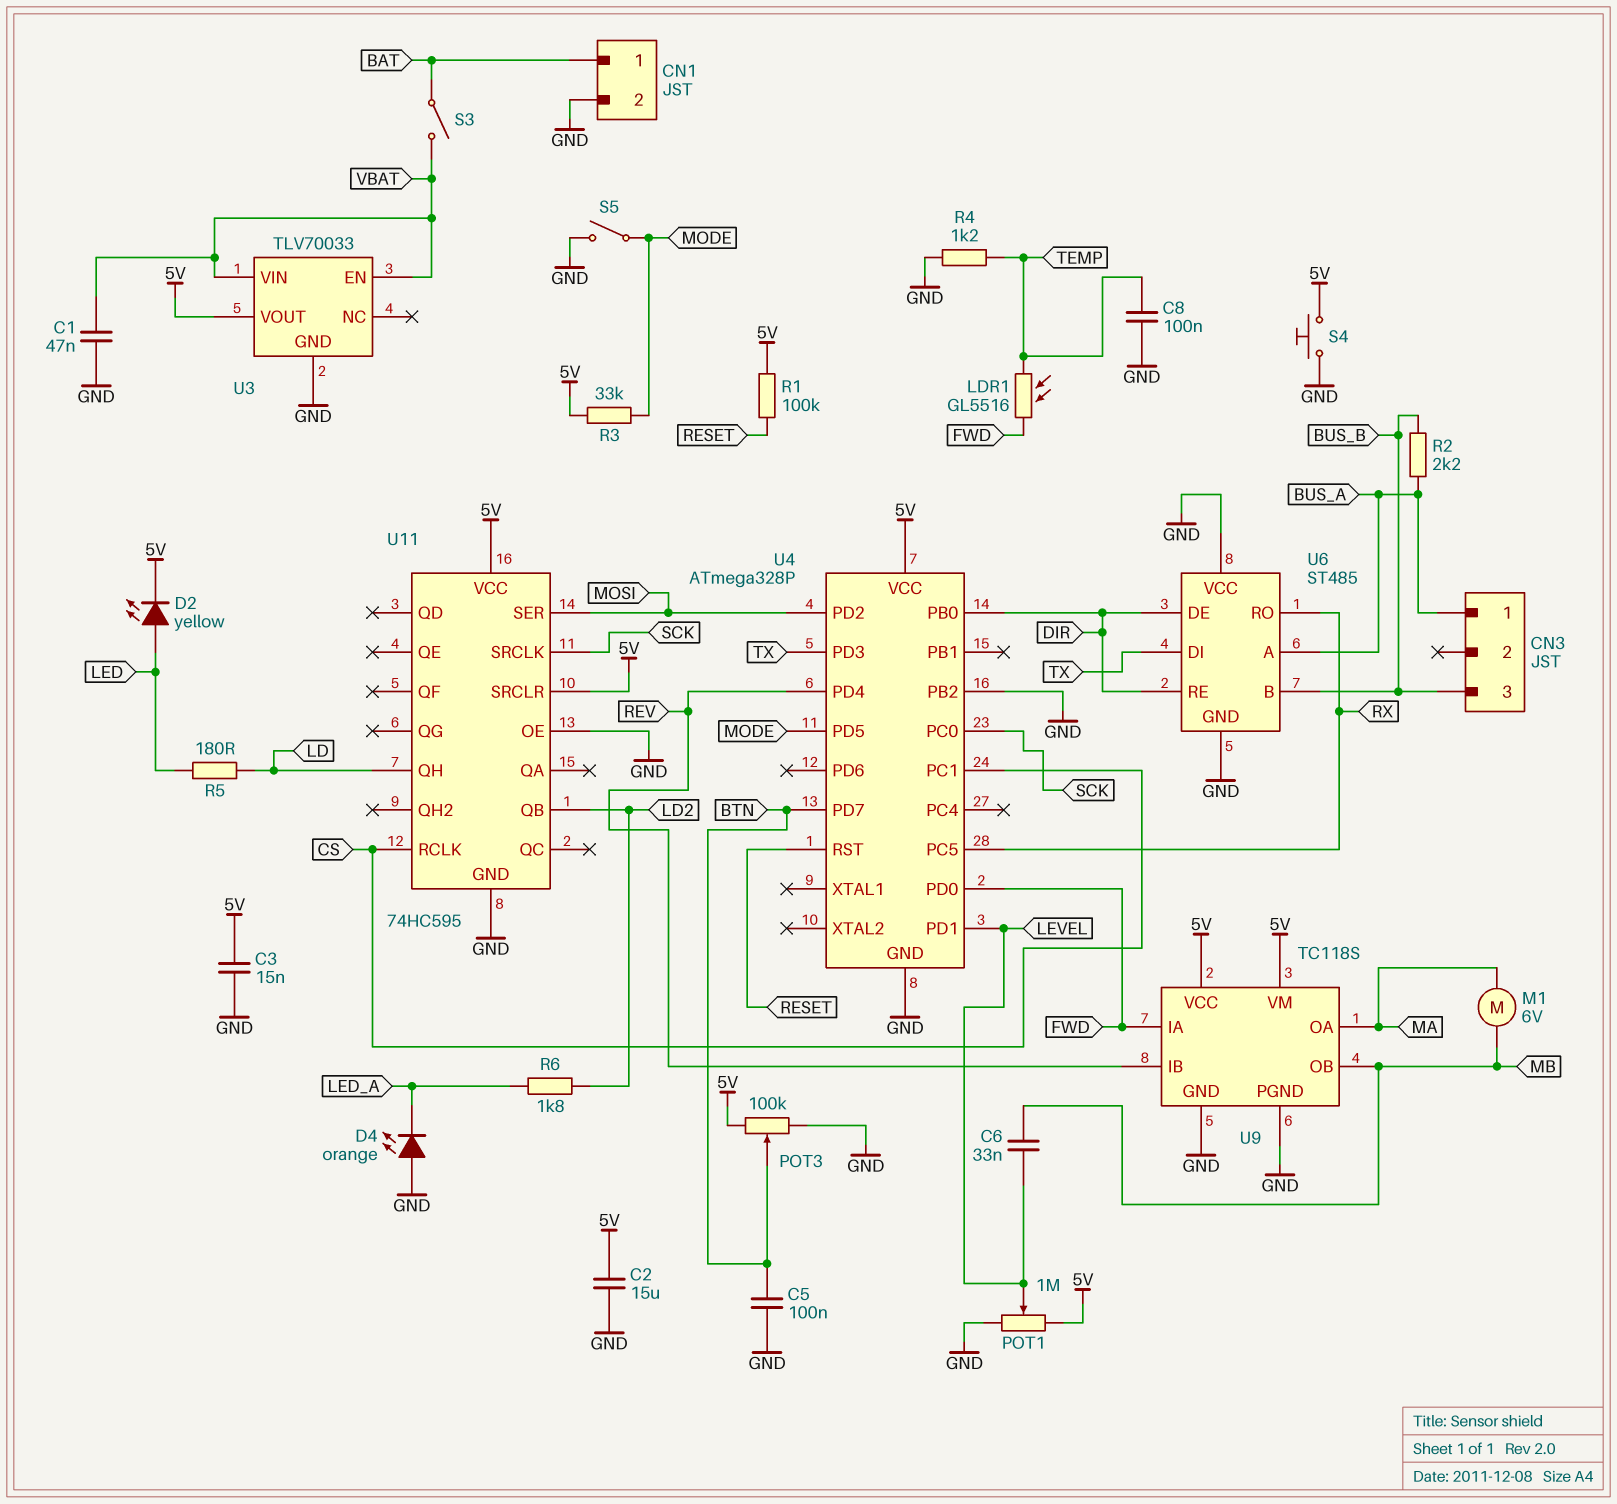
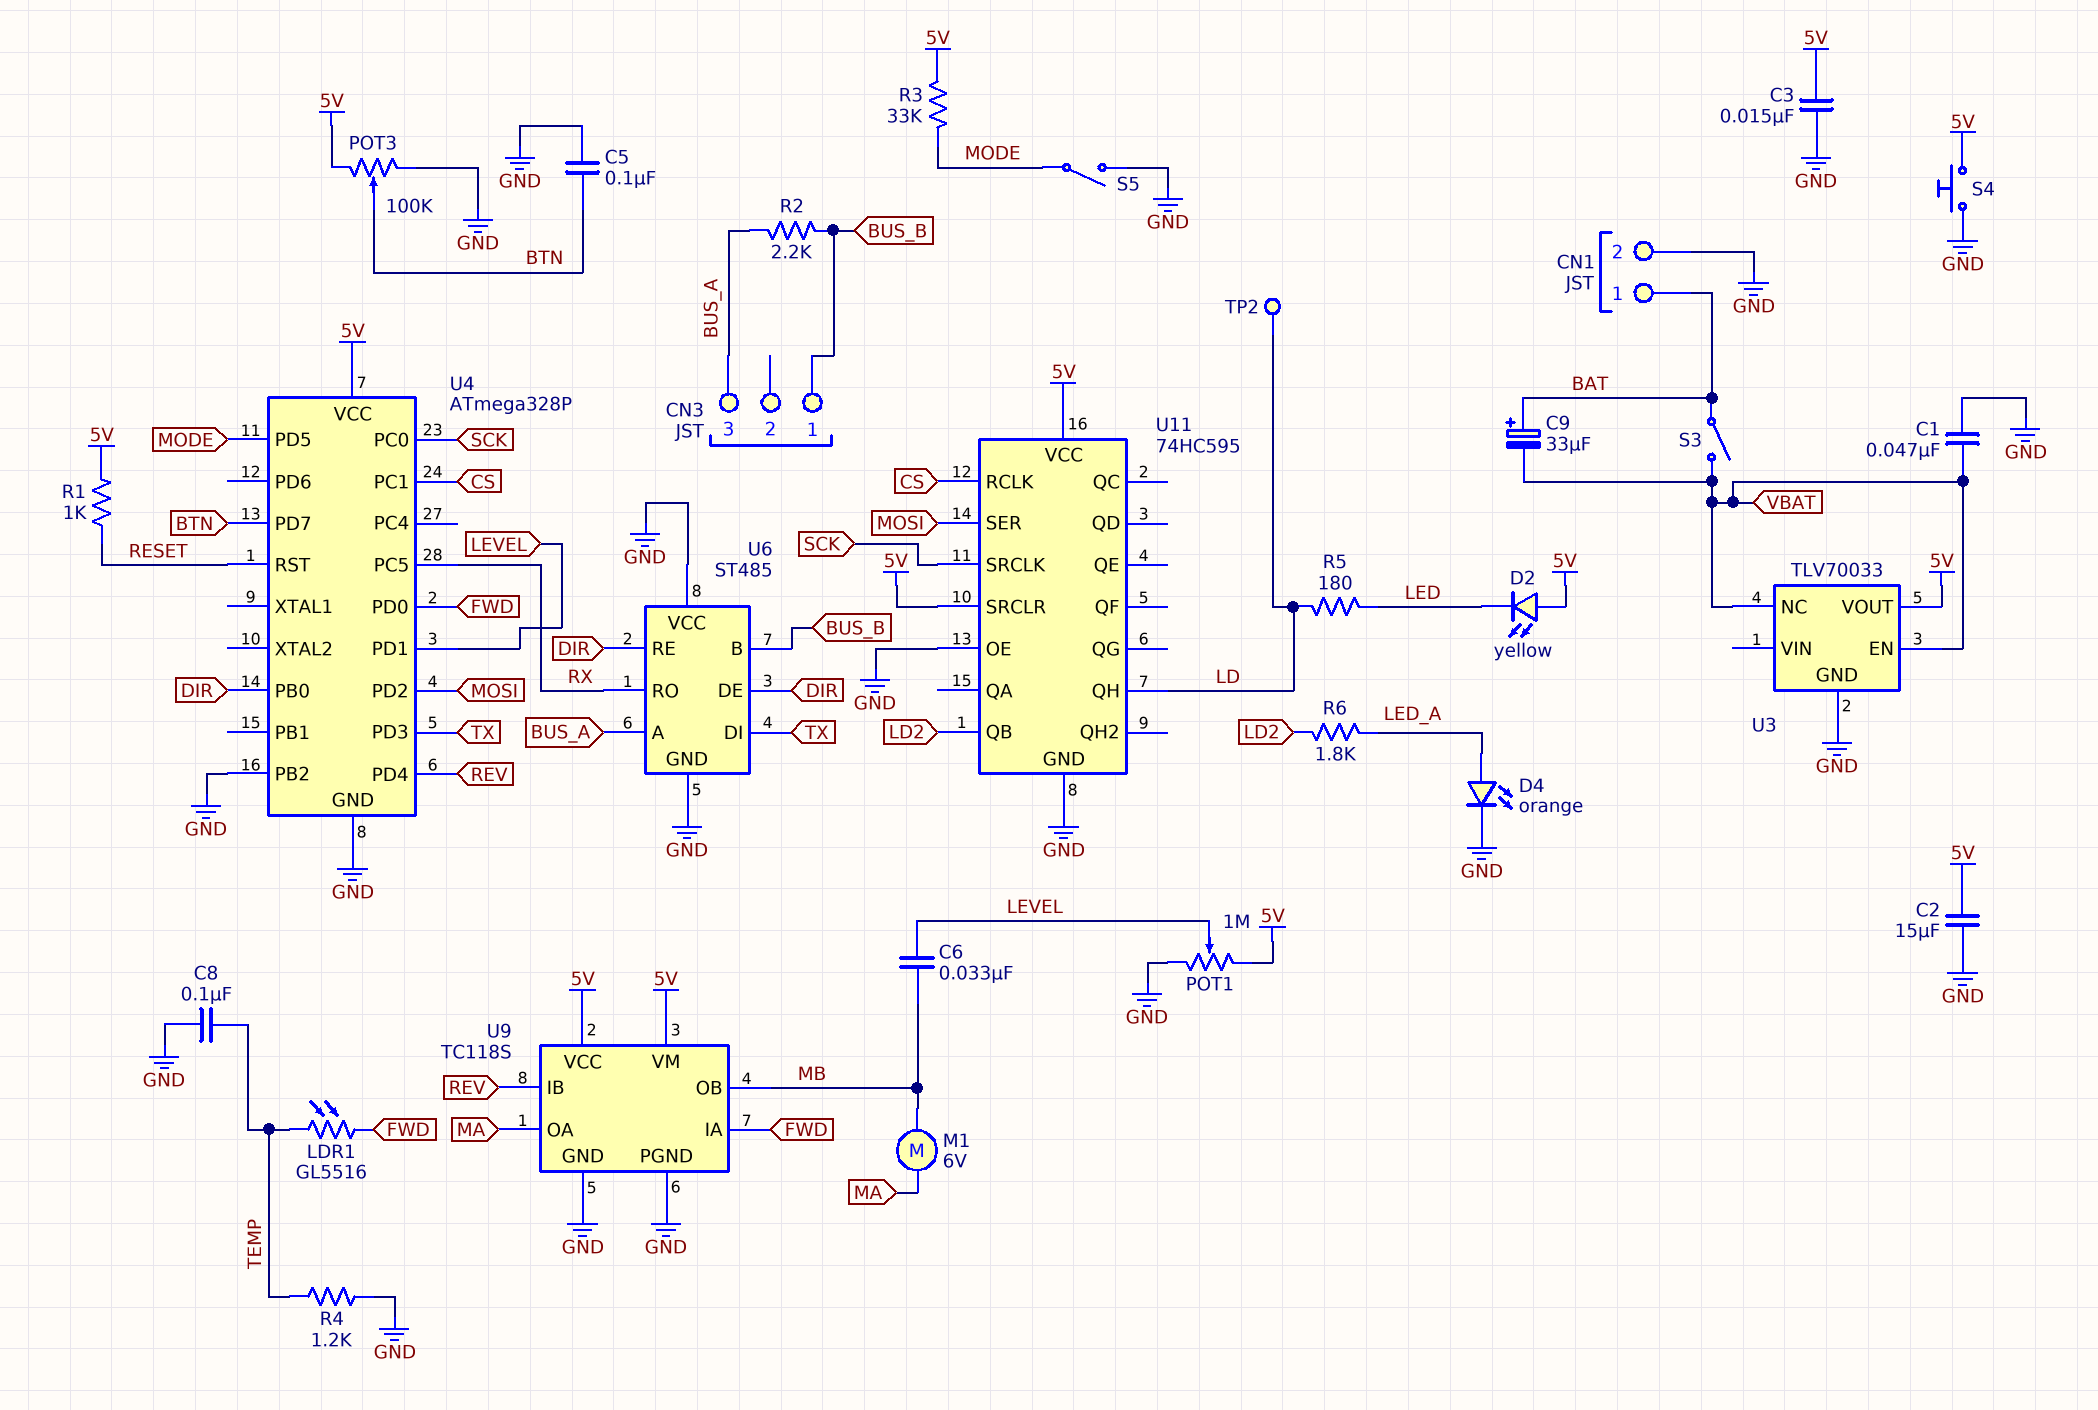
C9: none -> 33uF (plus BAT, minus VBAT)
CN3 pin 1: BUS_A -> BUS_B
CN3 pin 3: BUS_B -> BUS_A
D2: LED yellow (A LED, K 5V) -> LED yellow (A 5V, K LED)
D4: LED orange (A GND, K LED_A) -> LED orange (A LED_A, K GND)
R1: 100k (5V, RESET) -> 1k (5V, RESET)
TP2: none -> test point (LD)
U3 pin NC: none -> VBAT
U3 pin VIN: VBAT -> none

